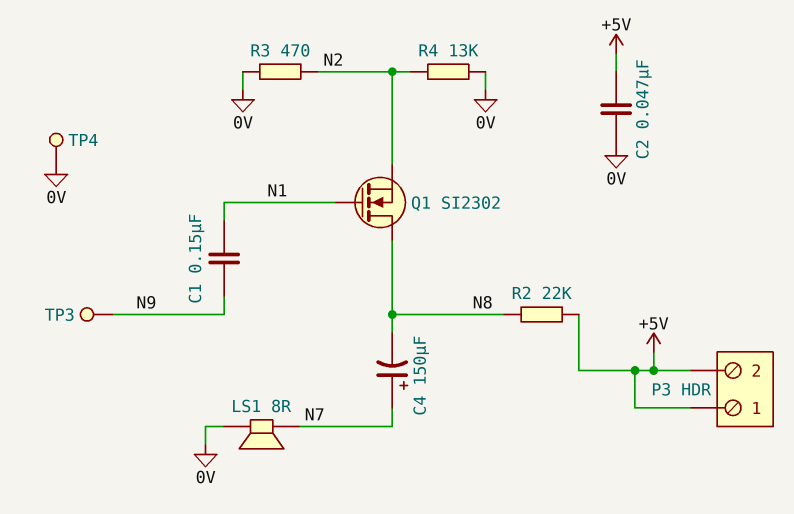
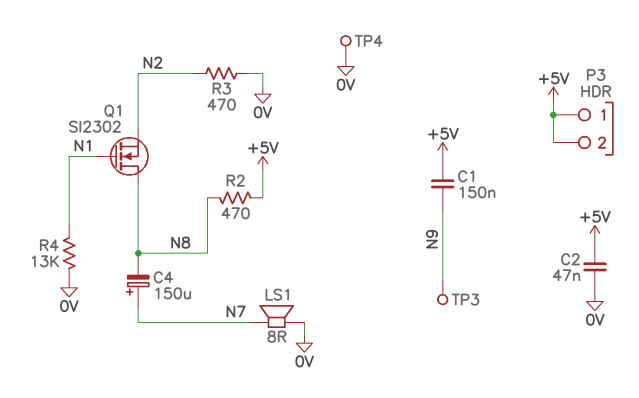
C1: 150nF (N1, N9) -> 150nF (+5V, N9)
R2: 22k (+5V, N8) -> 470 (+5V, N8)
R4: 13k (0V, N2) -> 13k (0V, N1)

